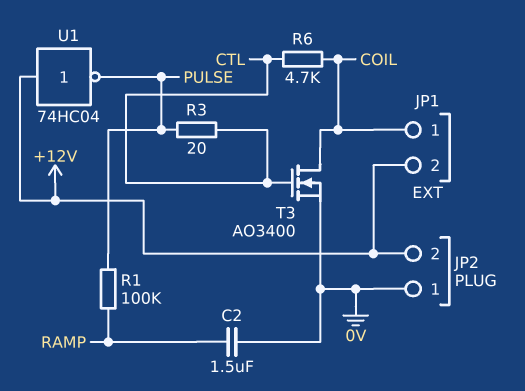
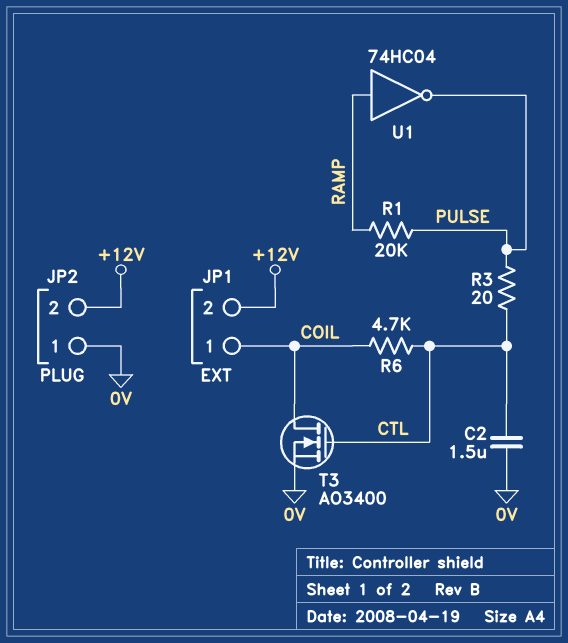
C2: 1.5uF (0V, RAMP) -> 1.5uF (0V, CTL)
R1: 100k (PULSE, RAMP) -> 20k (PULSE, RAMP)
U1: NOT 74HC04 (in +12V, out PULSE) -> NOT 74HC04 (in RAMP, out PULSE)

